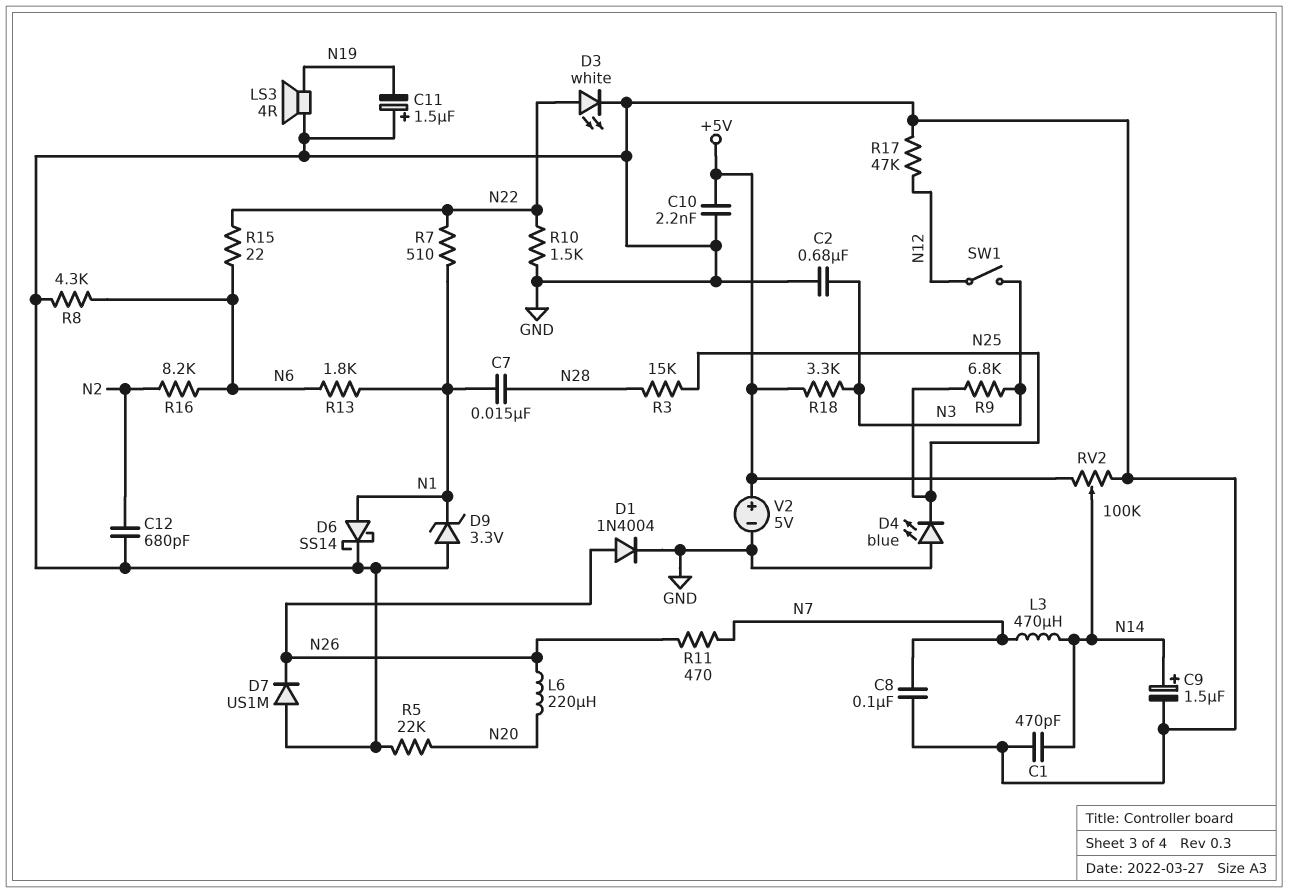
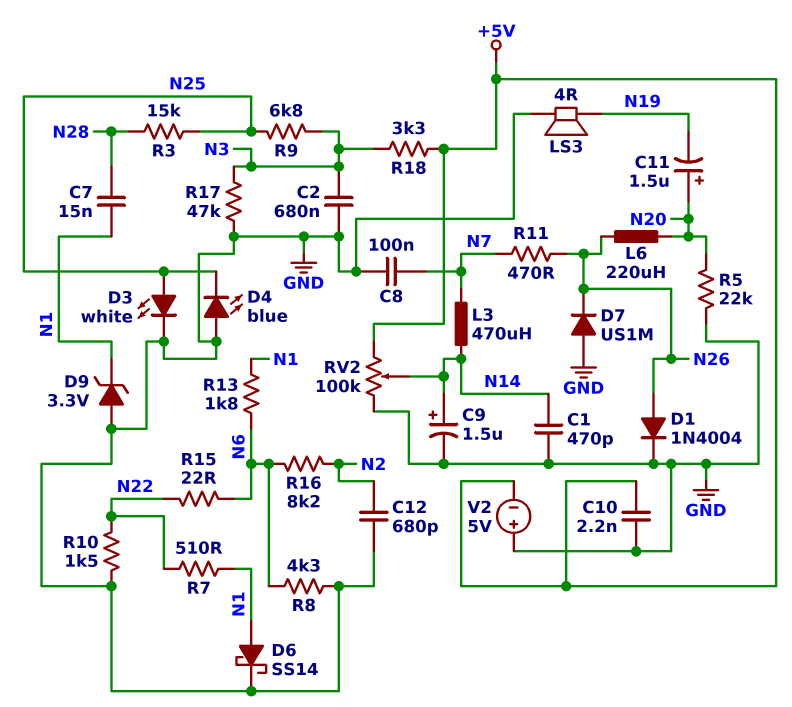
C11: 1.5uF (plus GND, minus N19) -> 1.5uF (plus N20, minus N19)
D3: LED white (A N22, K GND) -> LED white (A N25, K GND)
R17: 47k (GND, N12) -> 47k (GND, N3)
SW1: switch (N3, N12) -> none
V2: 5V (plus +5V, minus GND) -> 5V (plus GND, minus +5V)

